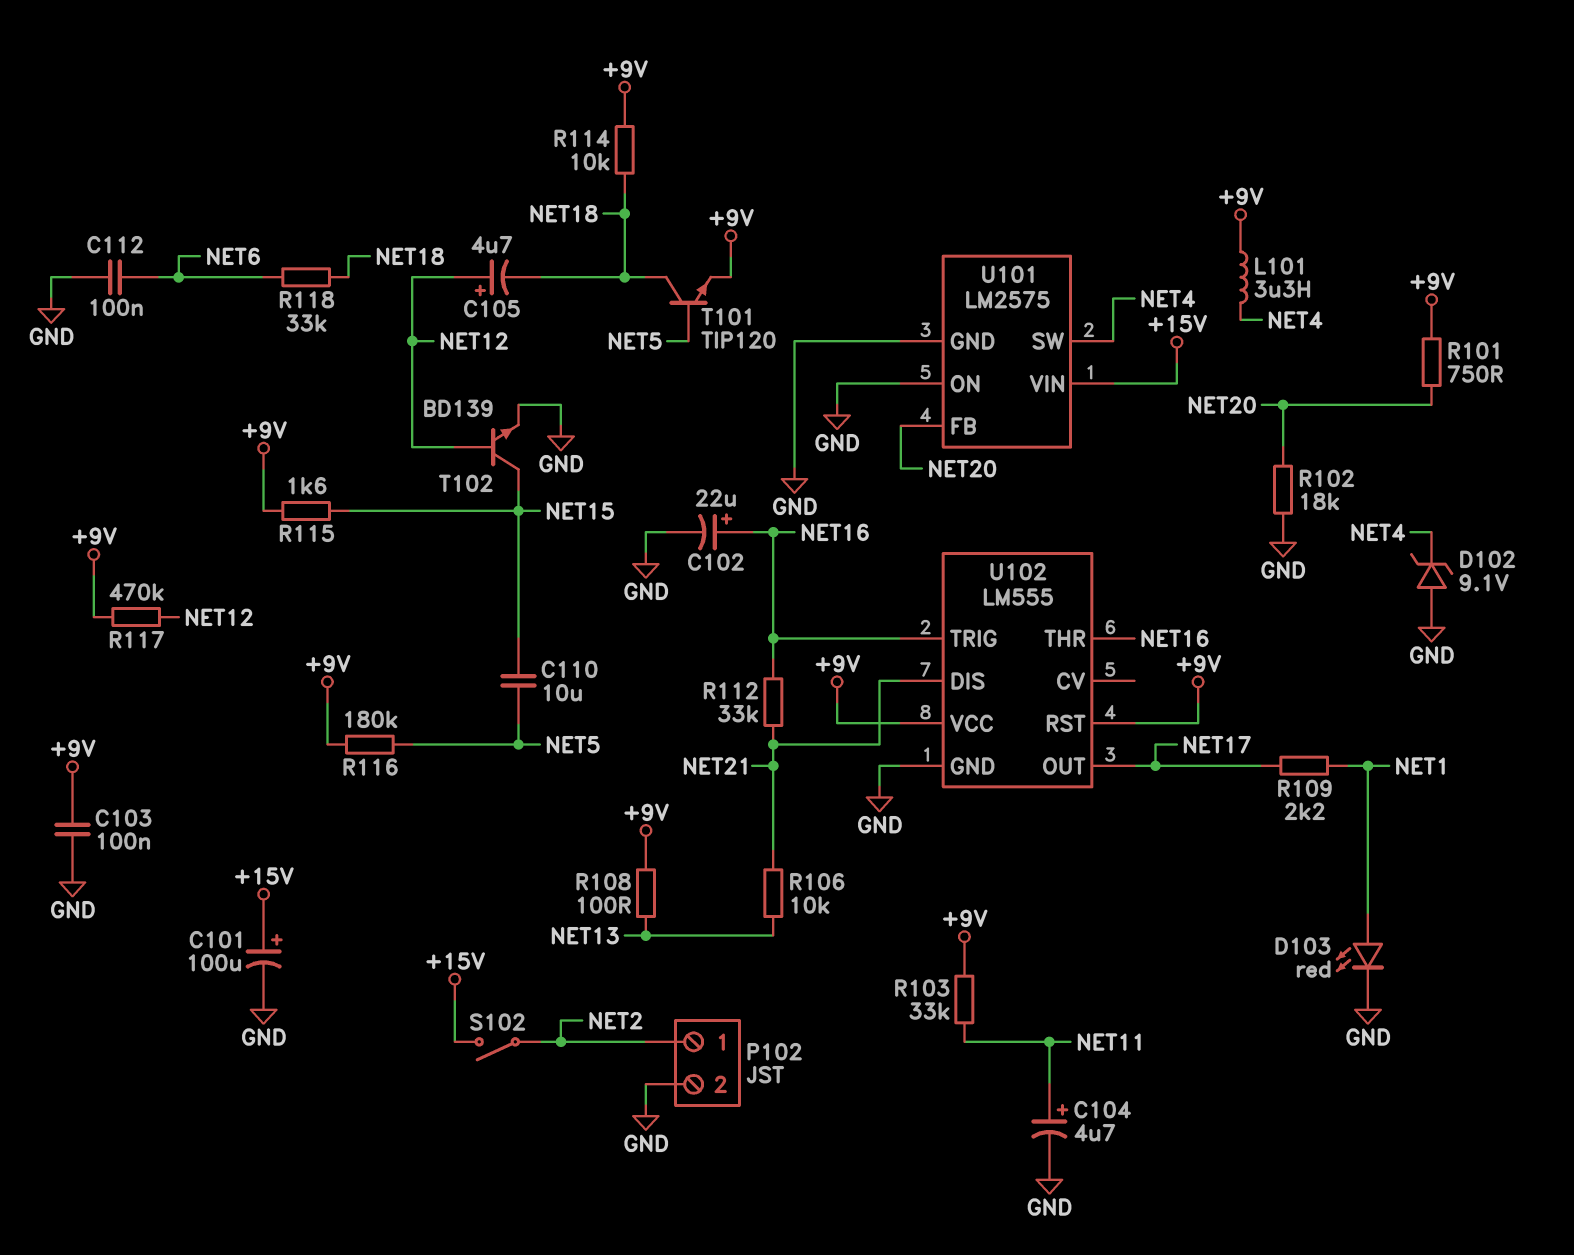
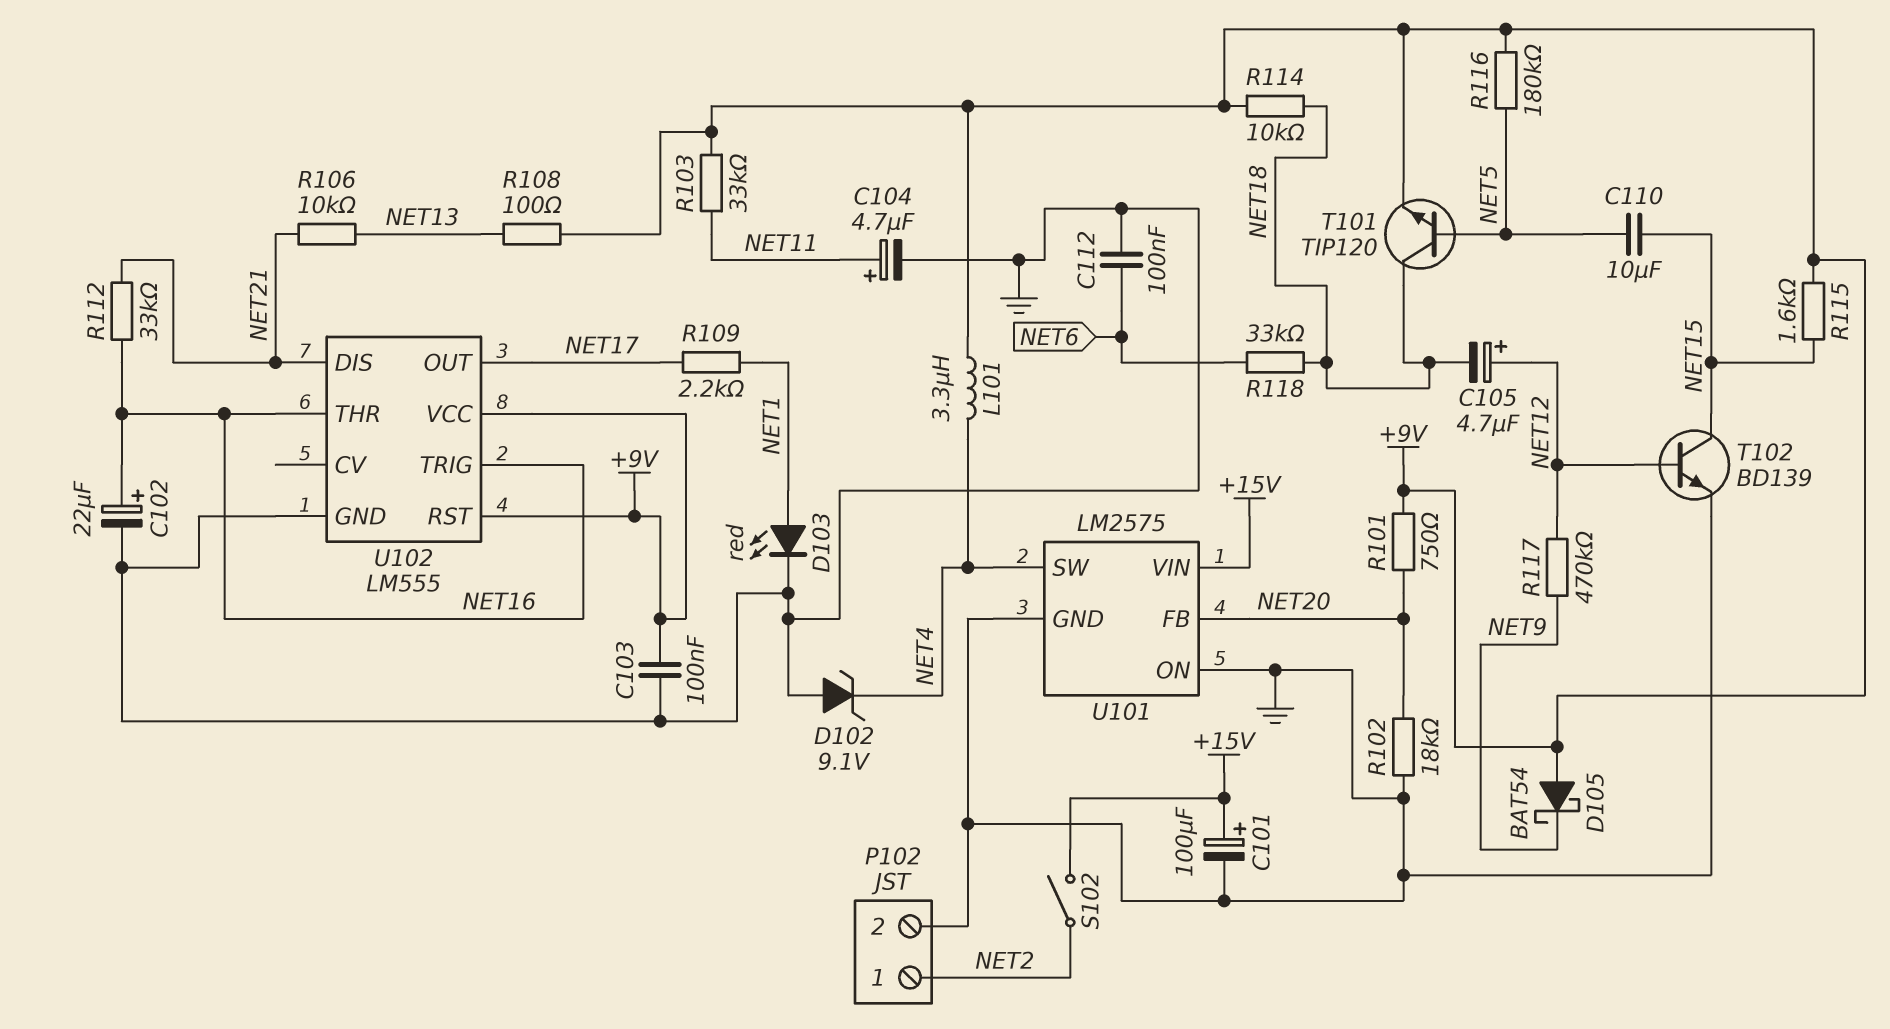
D105: none -> schottky BAT54 (A +9V, K NET9)
R117: 470k (+9V, NET12) -> 470k (NET9, NET12)

